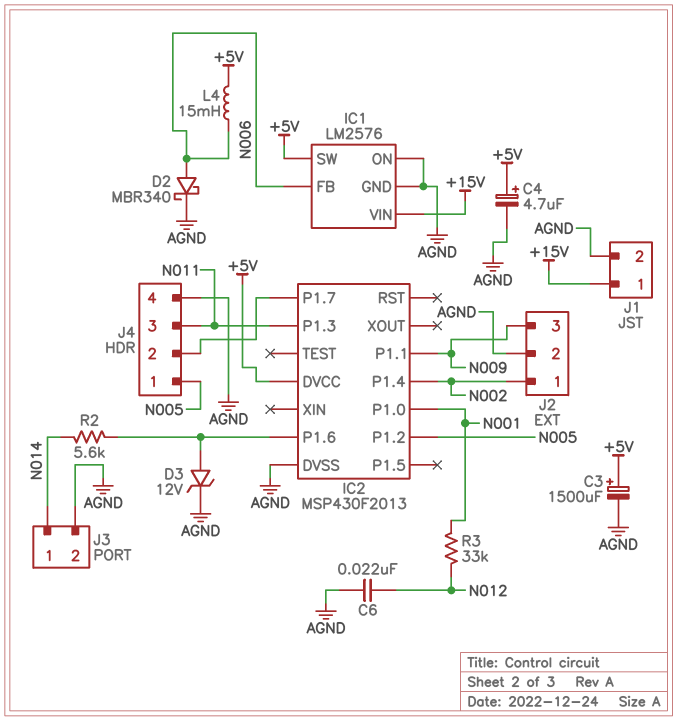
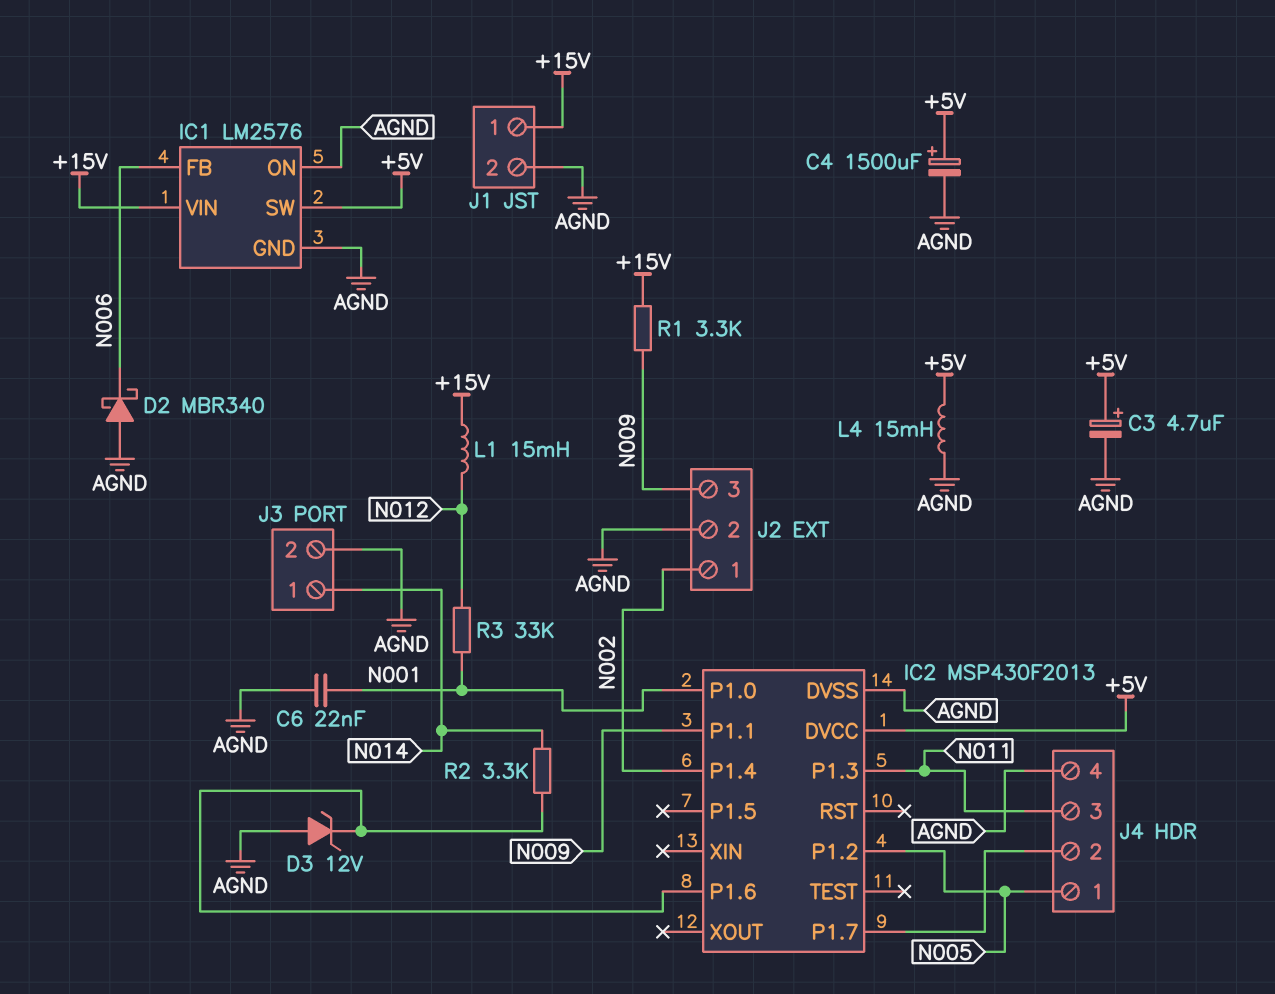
C3: 1500uF (plus +5V, minus AGND) -> 4.7uF (plus +5V, minus AGND)
C4: 4.7uF (plus +5V, minus AGND) -> 1500uF (plus +5V, minus AGND)
C6: 22nF (AGND, N012) -> 22nF (AGND, N001)
D2: schottky MBR340 (A N006, K AGND) -> schottky MBR340 (A AGND, K N006)
D3: zener 12V (A IC2/P1.6, K AGND) -> zener 12V (A AGND, K IC2/P1.6)
L1: none -> 15mH (+15V, N012)
L4: 15mH (+5V, N006) -> 15mH (+5V, AGND)
R1: none -> 3.3k (+15V, N009)
R2: 5.6k (IC2/P1.6, N014) -> 3.3k (IC2/P1.6, N014)

